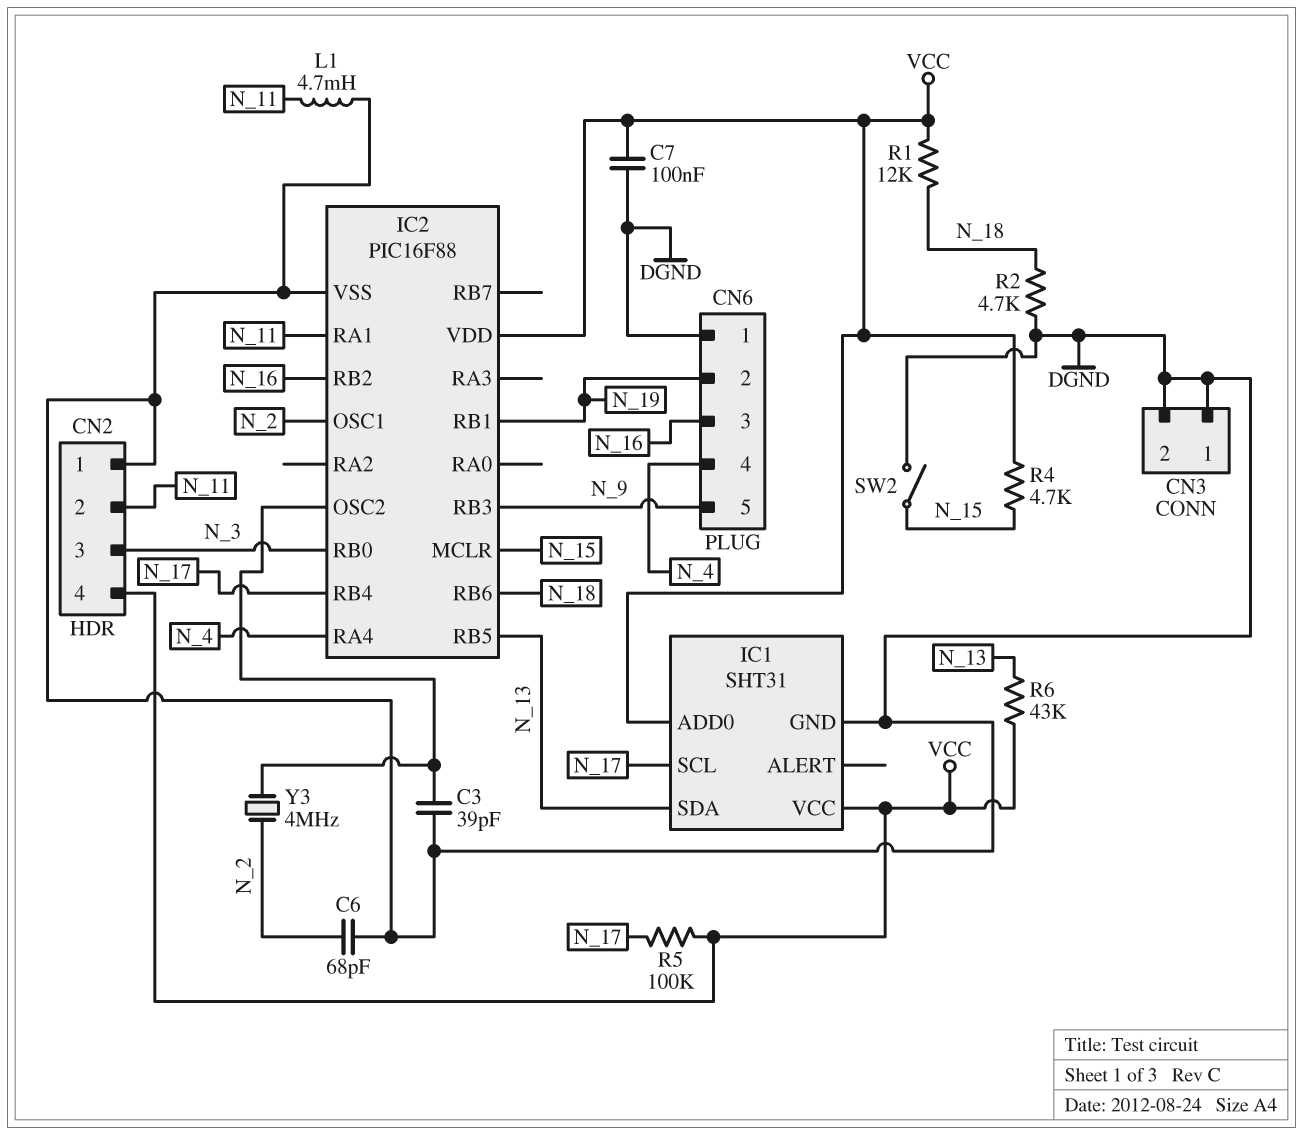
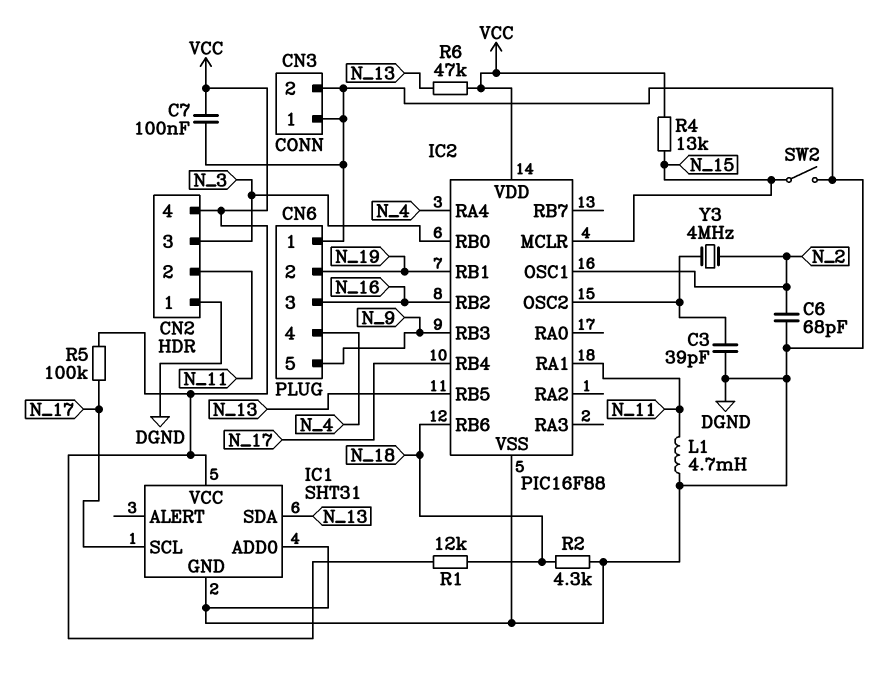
IC1 pin ADD0: VCC -> DGND
R2: 4.7k (DGND, N_18) -> 4.3k (DGND, N_18)
R4: 4.7k (N_15, VCC) -> 13k (N_15, VCC)
R6: 43k (N_13, VCC) -> 47k (N_13, VCC)

